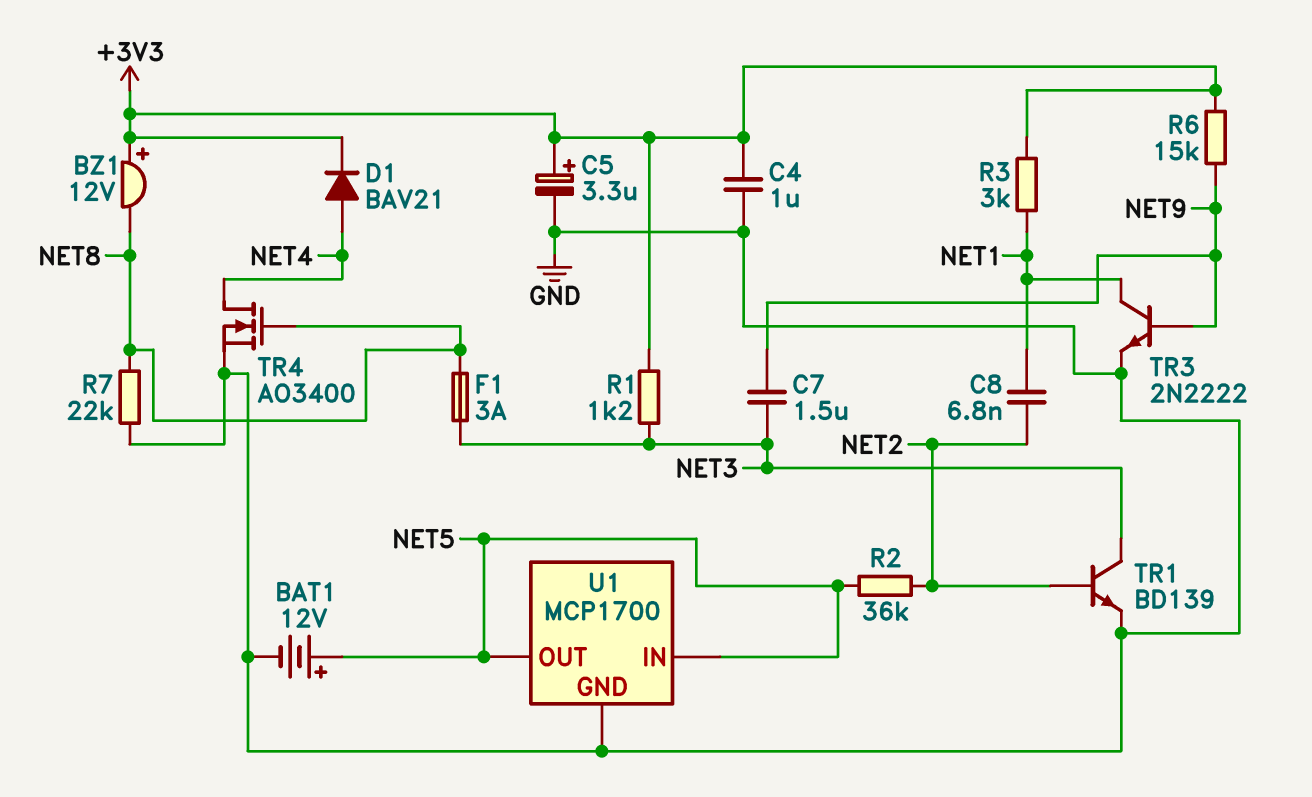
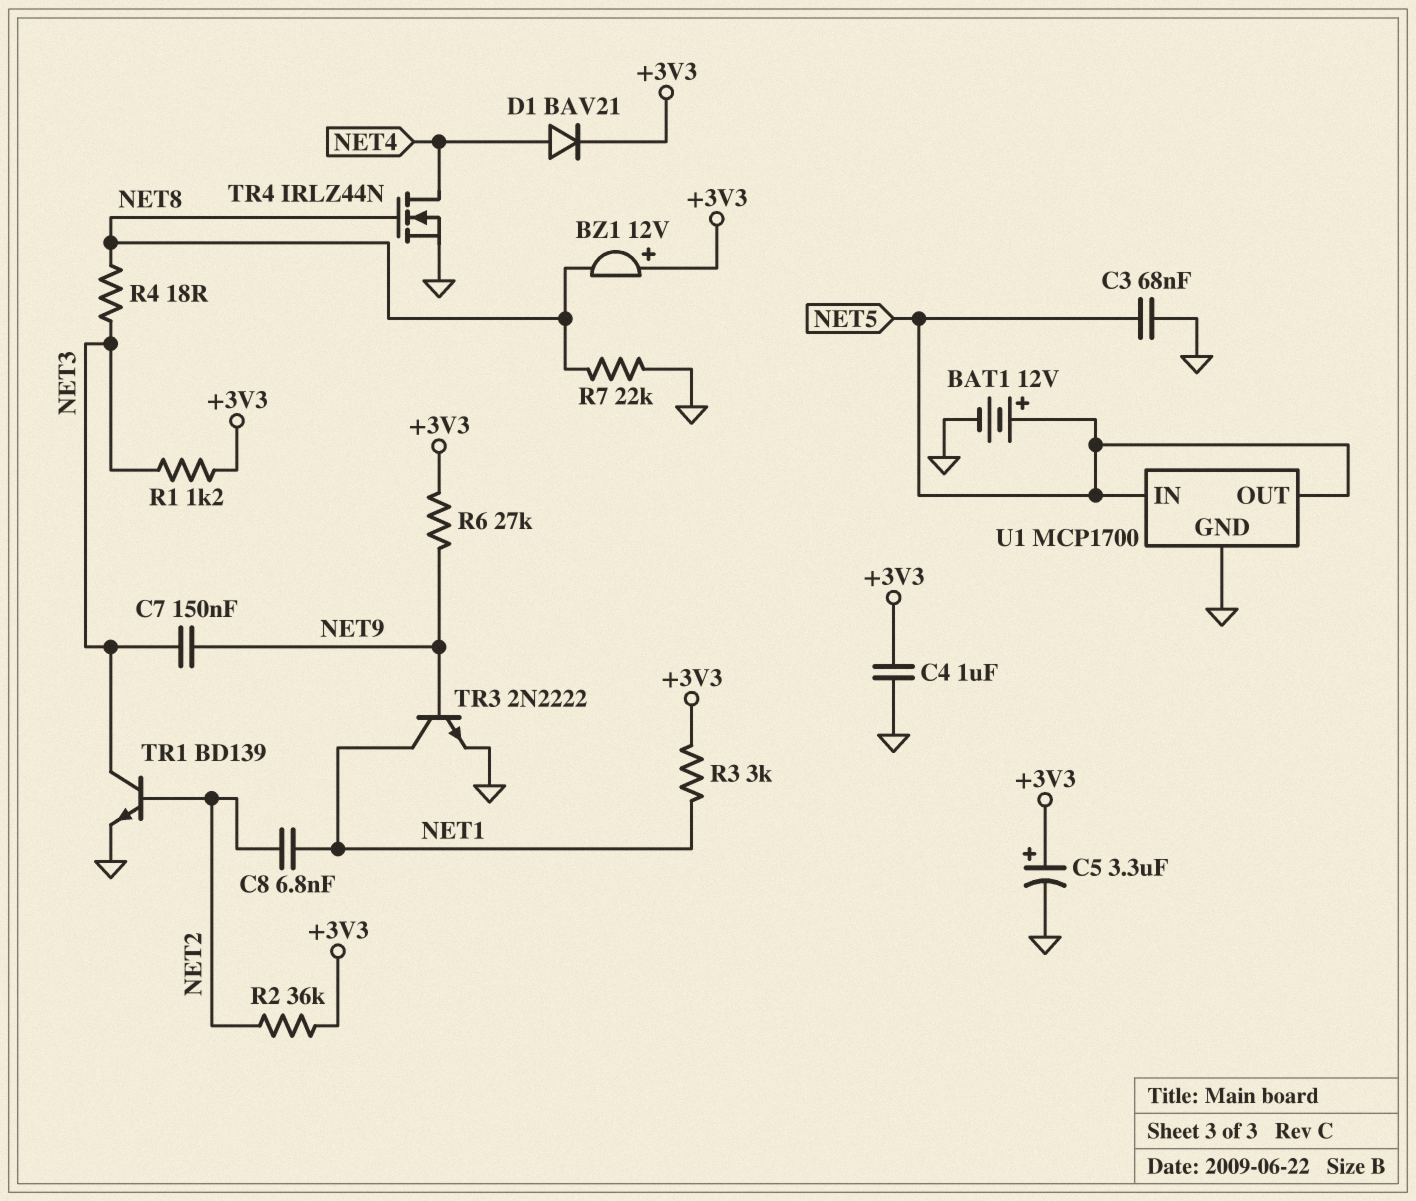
C3: none -> 68nF (GND, NET5)
C7: 1.5uF (NET3, NET9) -> 150nF (NET3, NET9)
F1: 3A (NET3, NET8) -> none
R2: 36k (NET2, NET5) -> 36k (+3V3, NET2)
R4: none -> 18 (NET3, NET8)
R6: 15k (+3V3, NET9) -> 27k (+3V3, NET9)
TR4: NMOS AO3400 (G NET8, D NET4, S GND) -> NMOS IRLZ44N (G NET8, D NET4, S GND)

